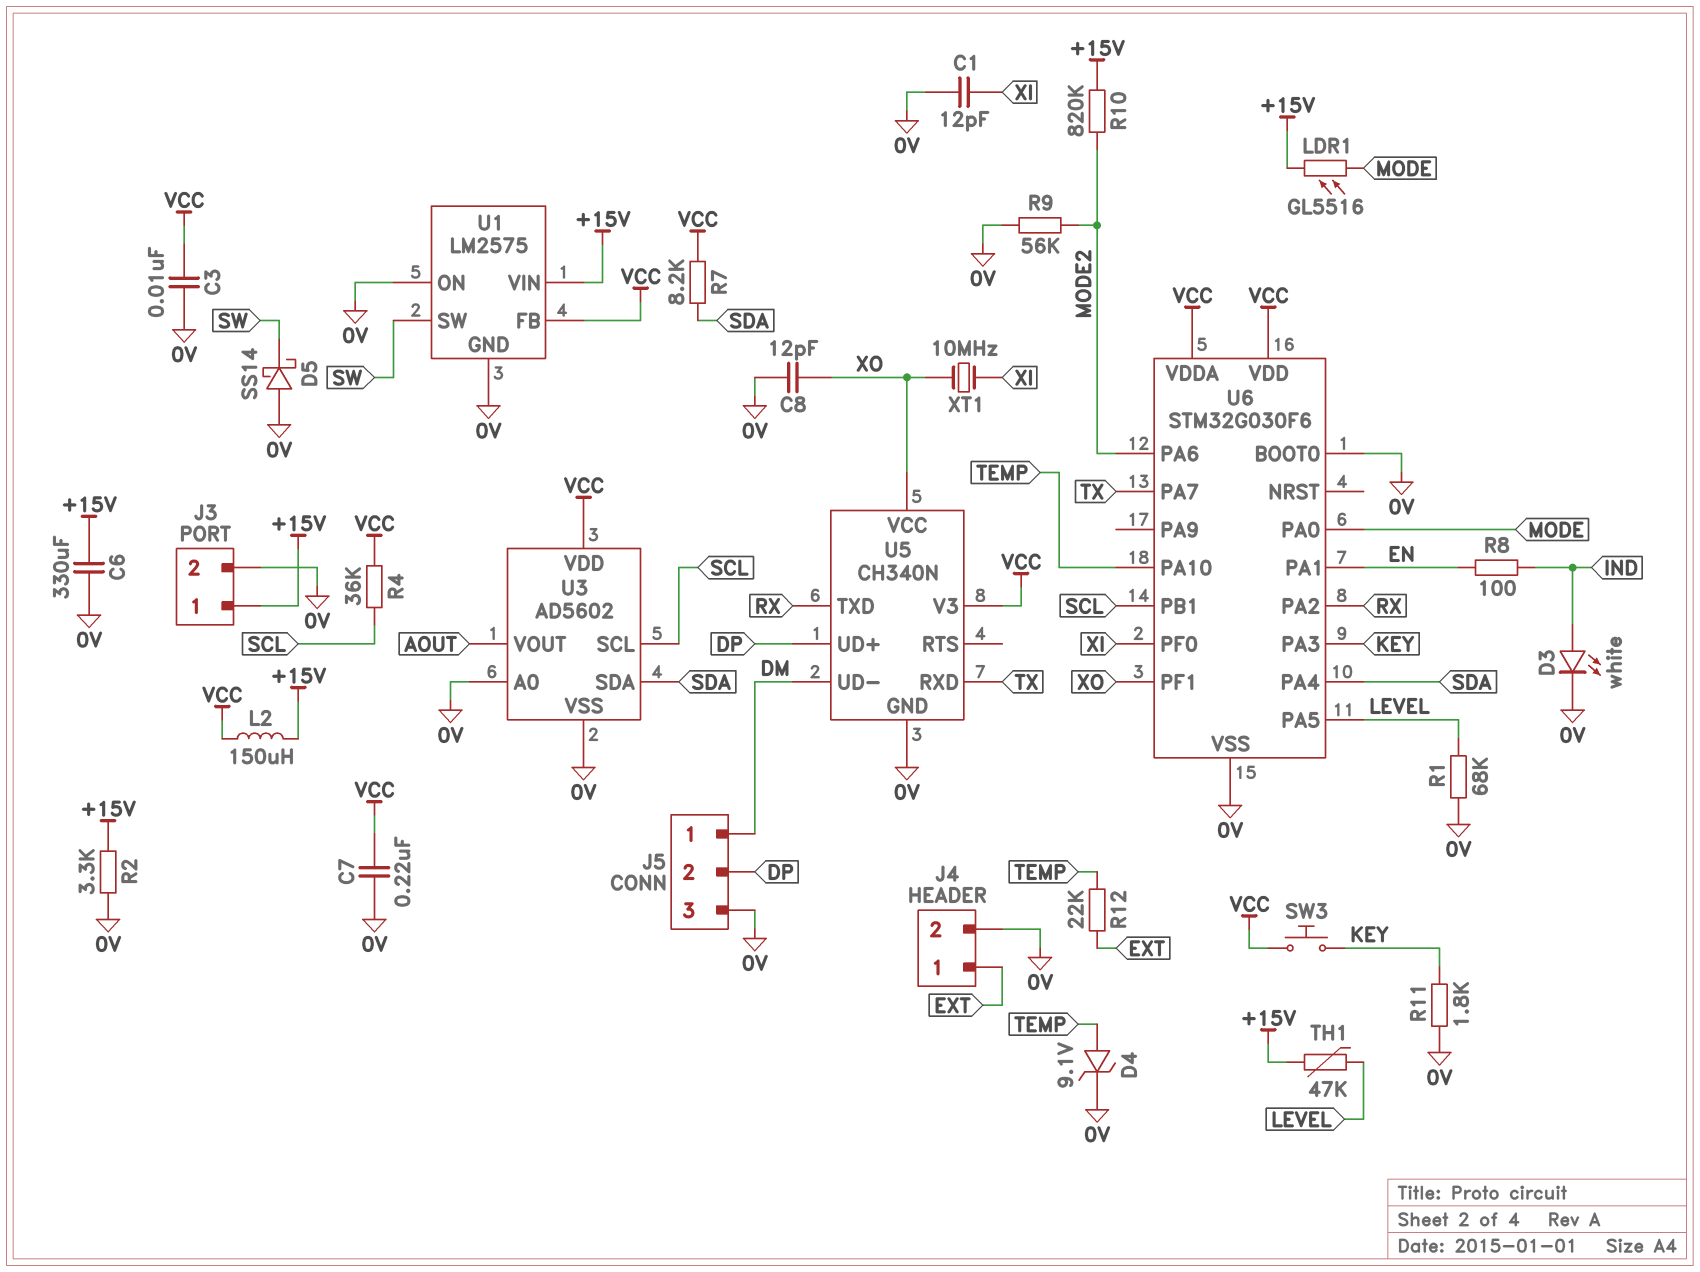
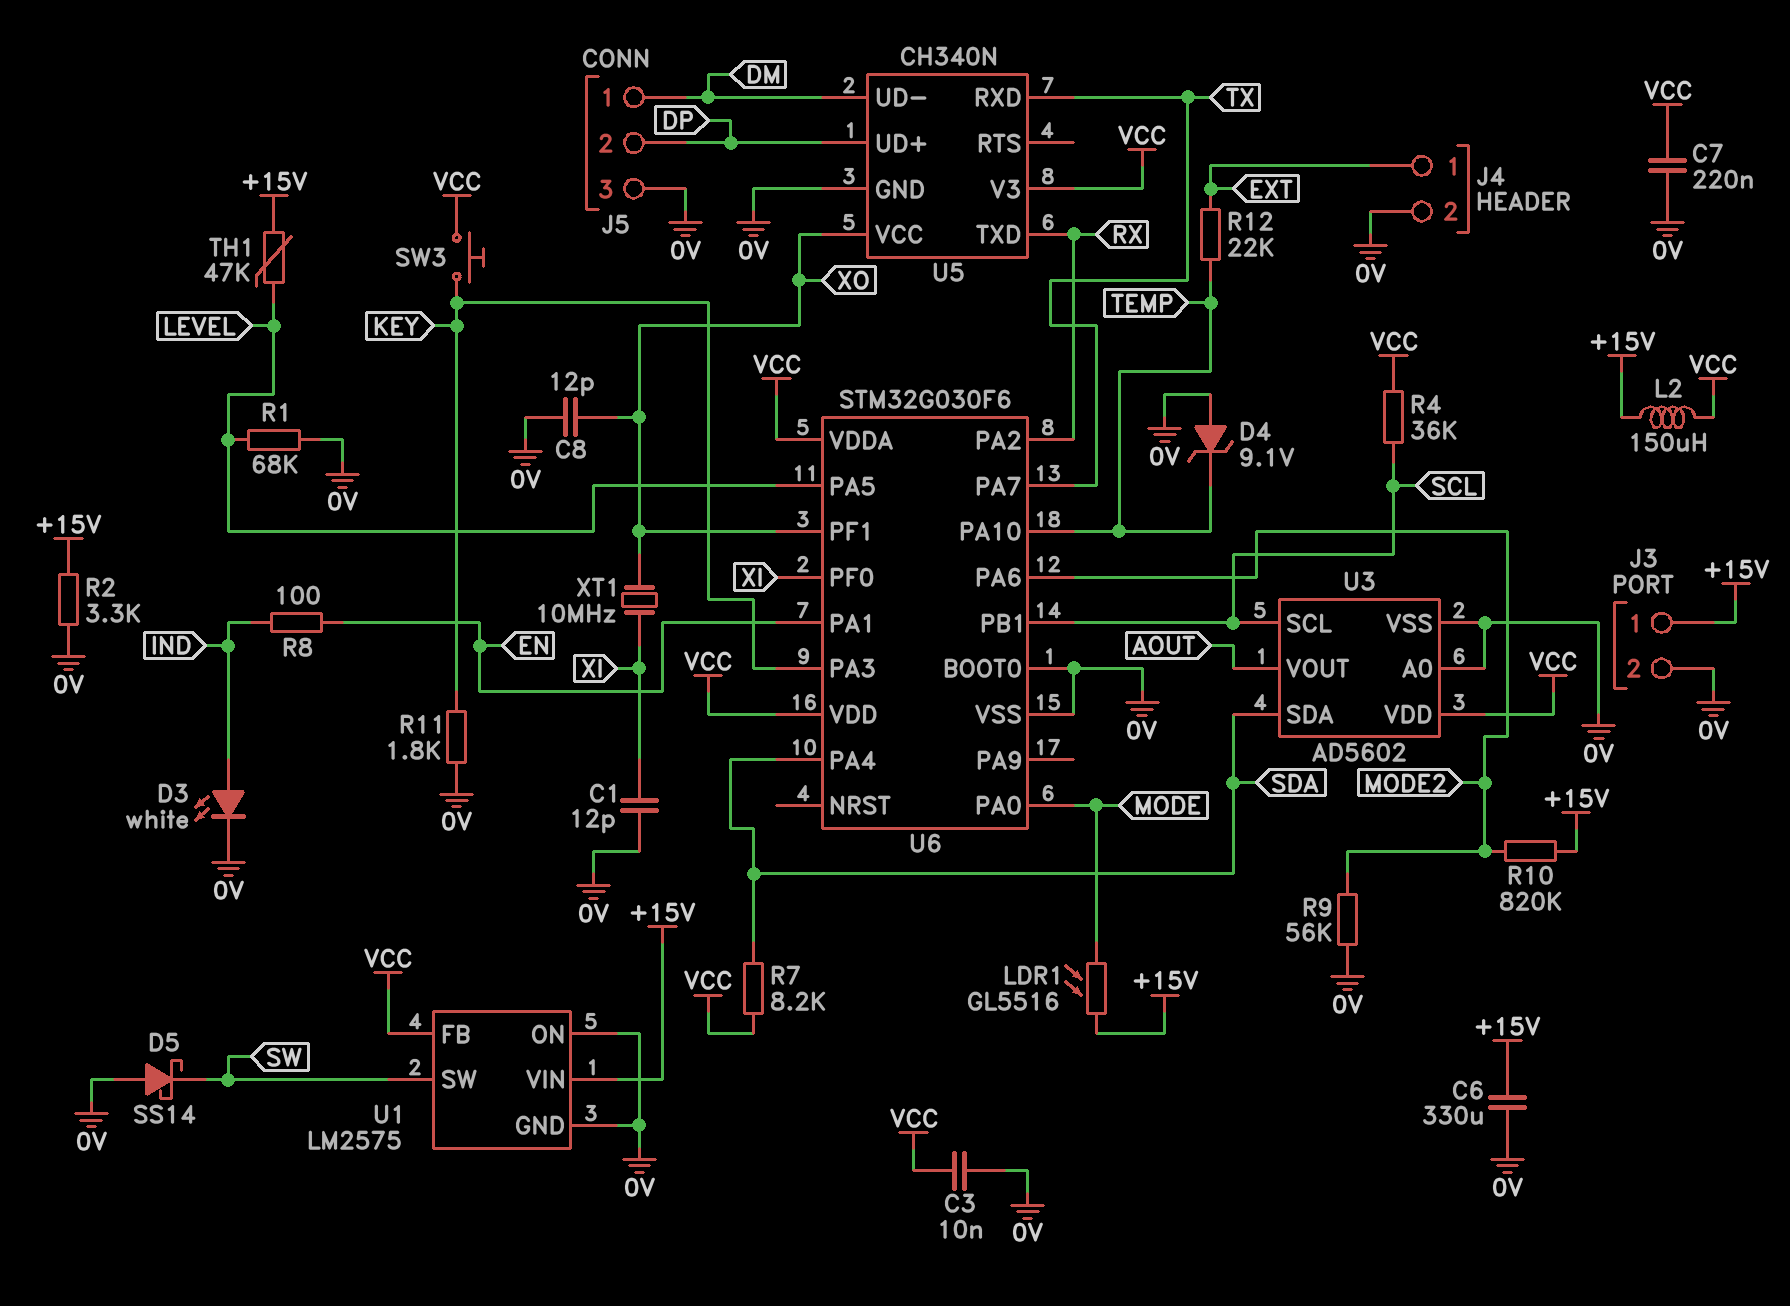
D4: zener 9.1V (A TEMP, K 0V) -> zener 9.1V (A 0V, K TEMP)

